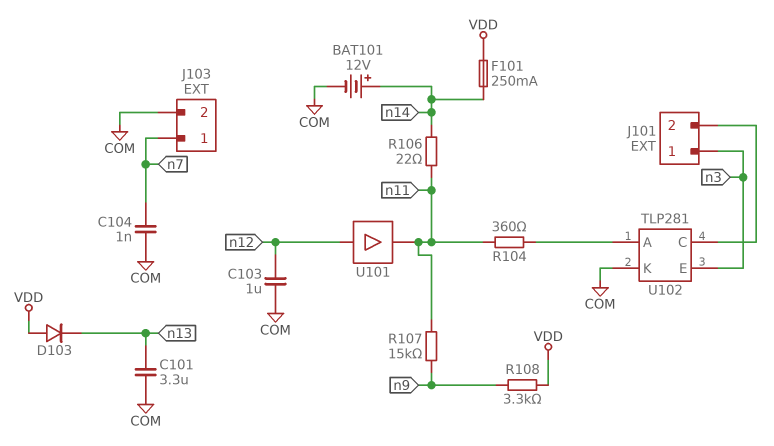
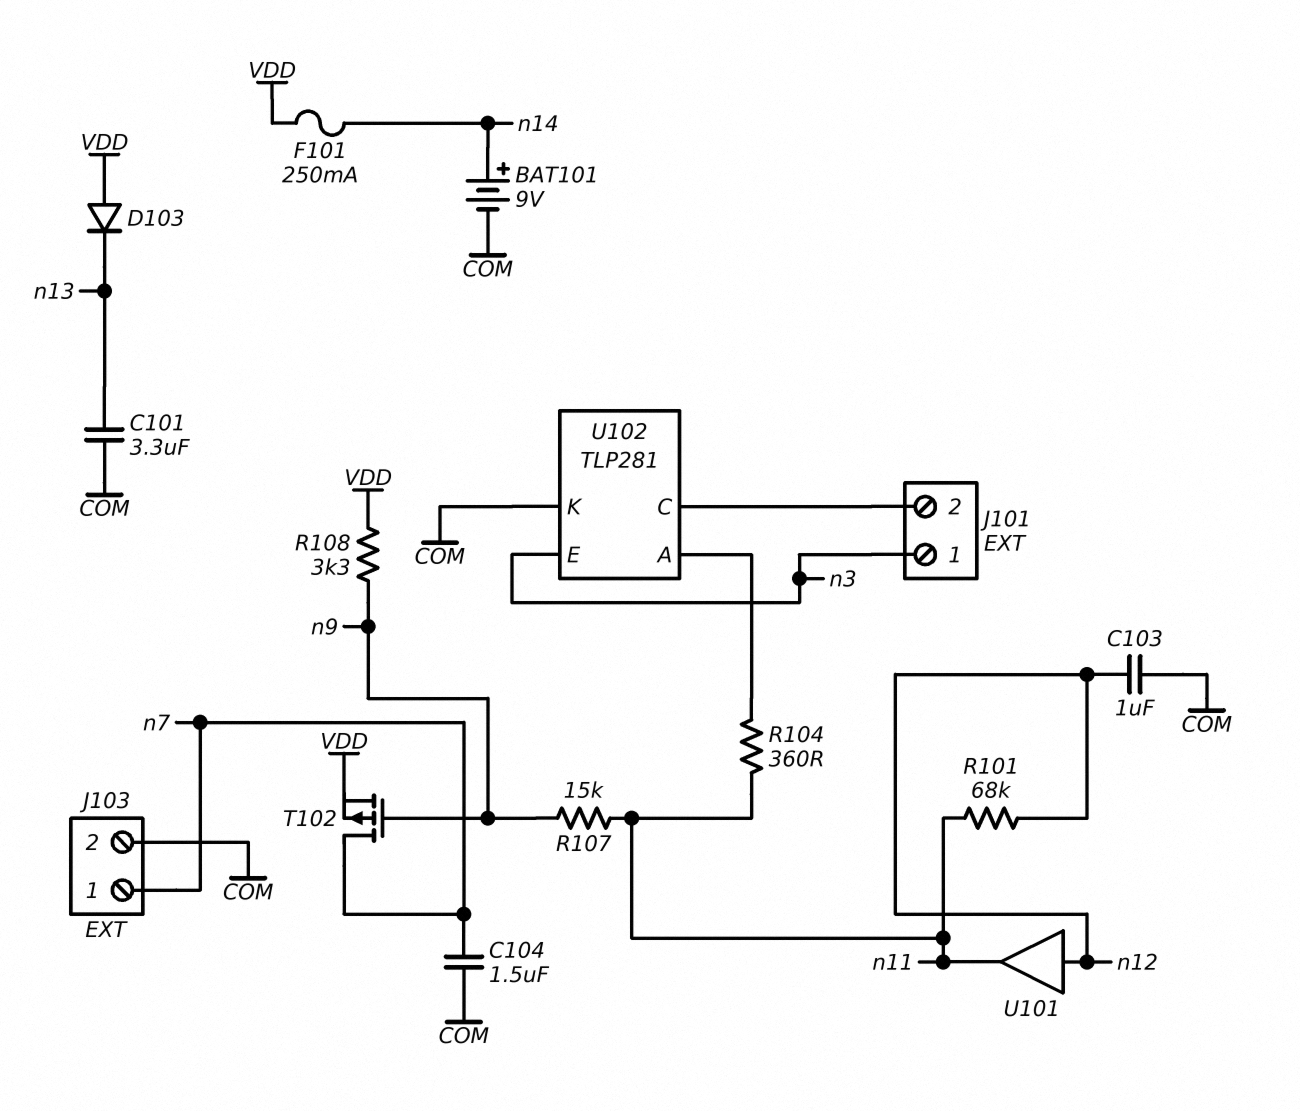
BAT101: 12V (plus n14, minus COM) -> 9V (plus n14, minus COM)
C104: 1nF (COM, n7) -> 1.5uF (COM, n7)
R101: none -> 68k (n11, n12)
R106: 22 (n11, n14) -> none
T102: none -> PMOS (G n9, D n7, S VDD)

